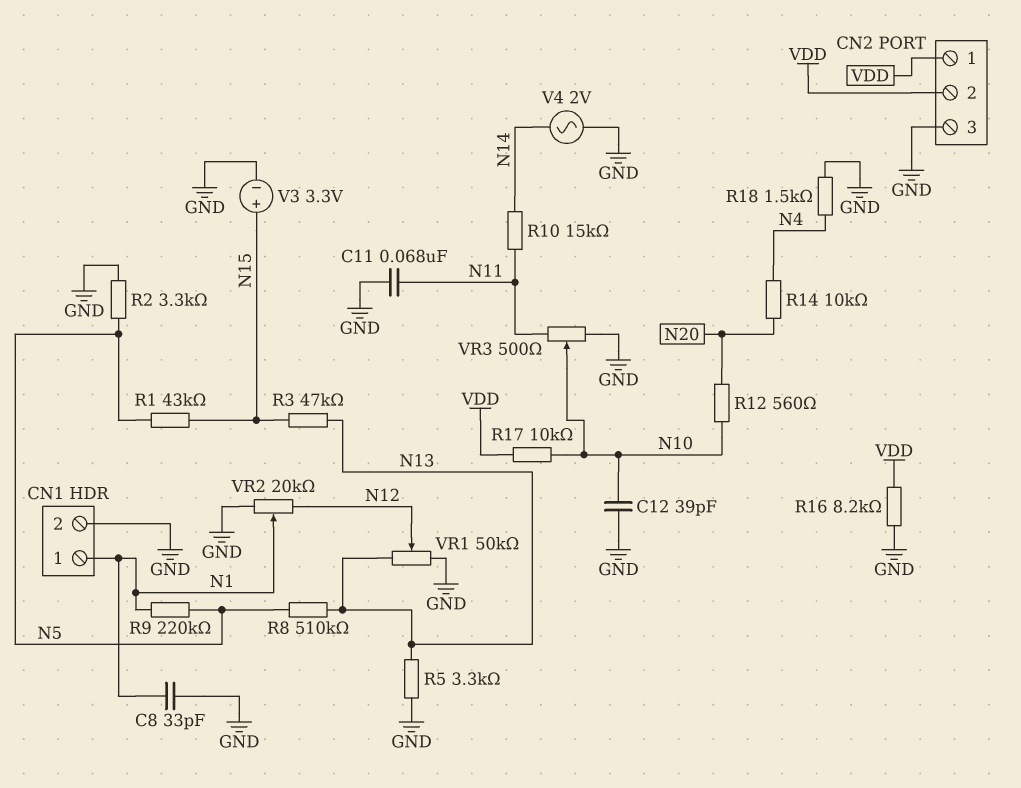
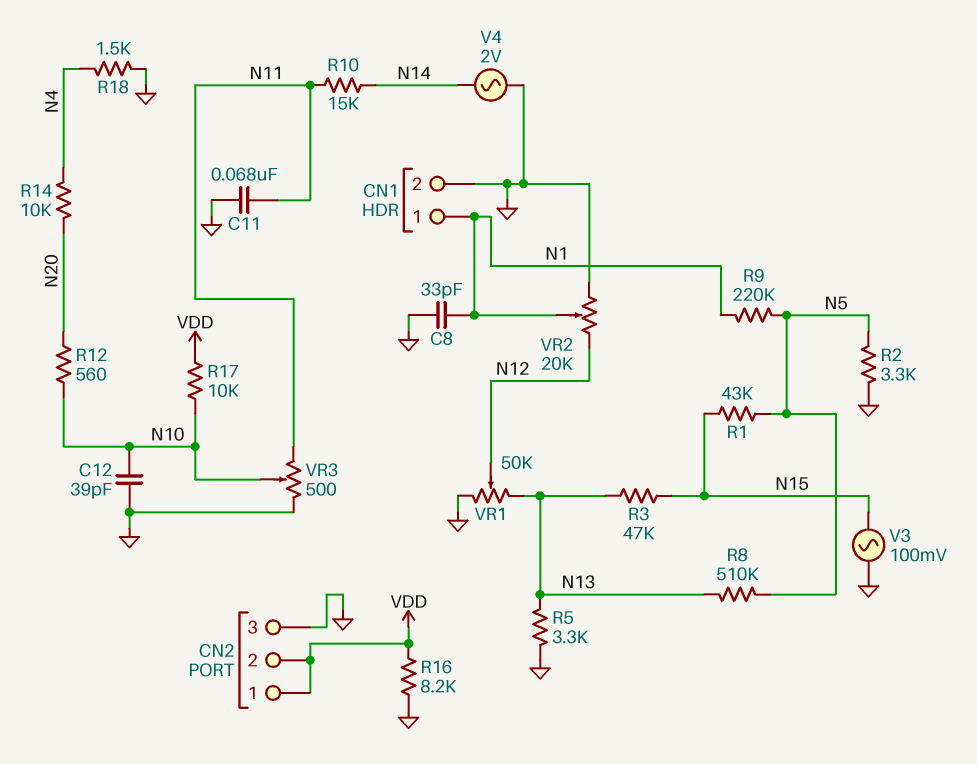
V3: 3.3V (plus N15, minus GND) -> AC 100mV (GND, N15)

